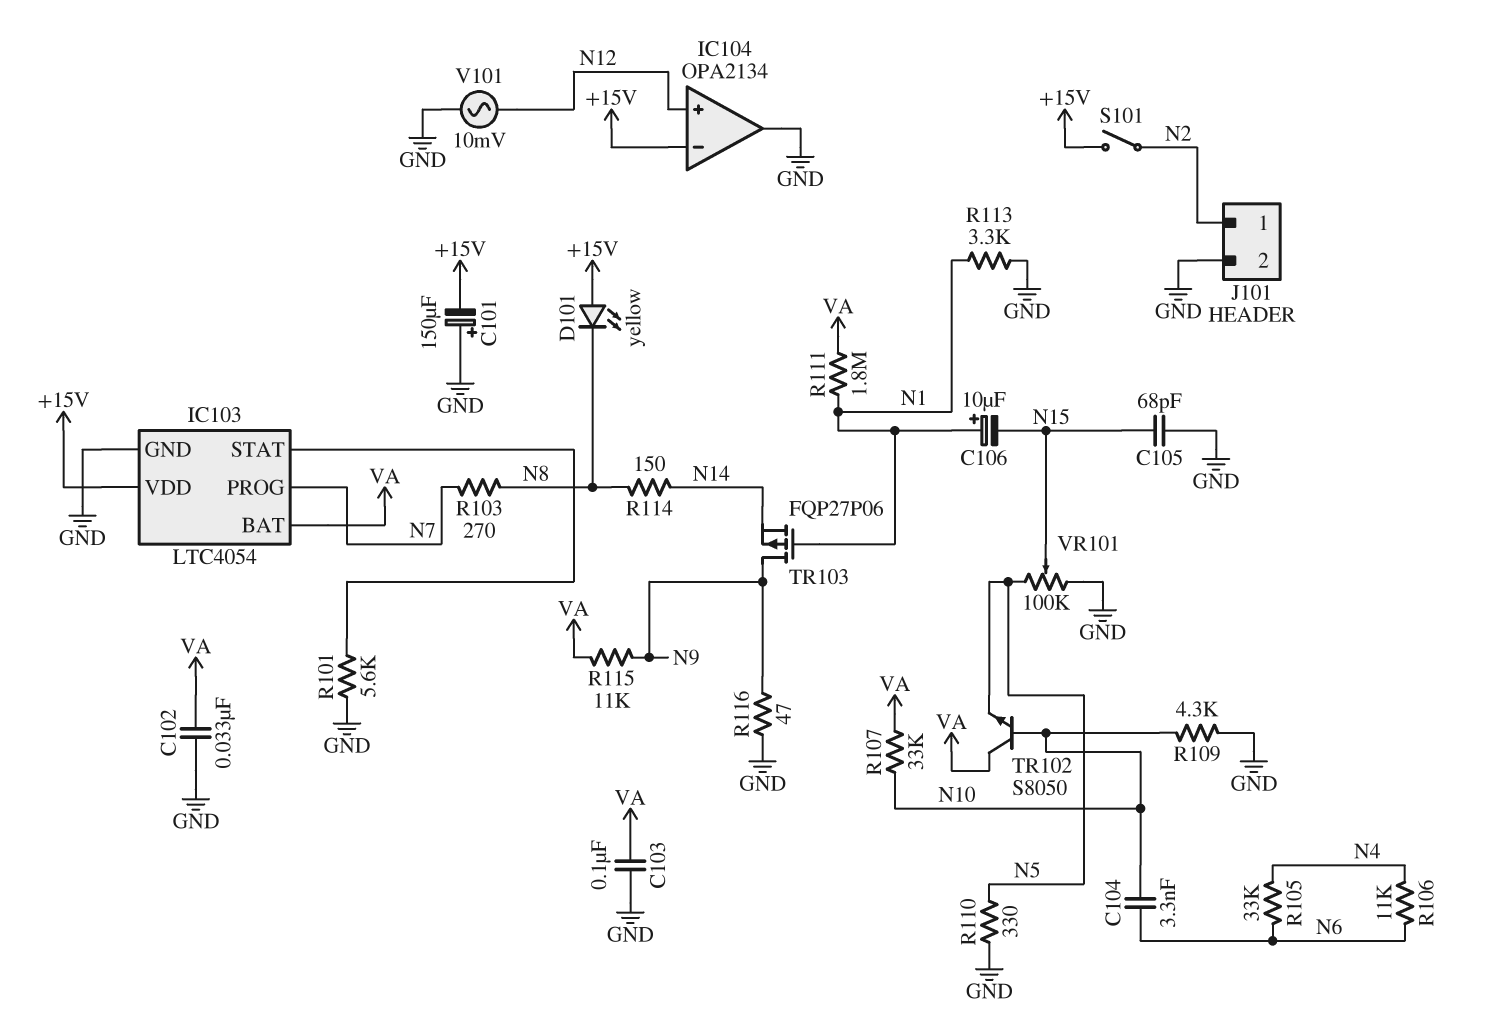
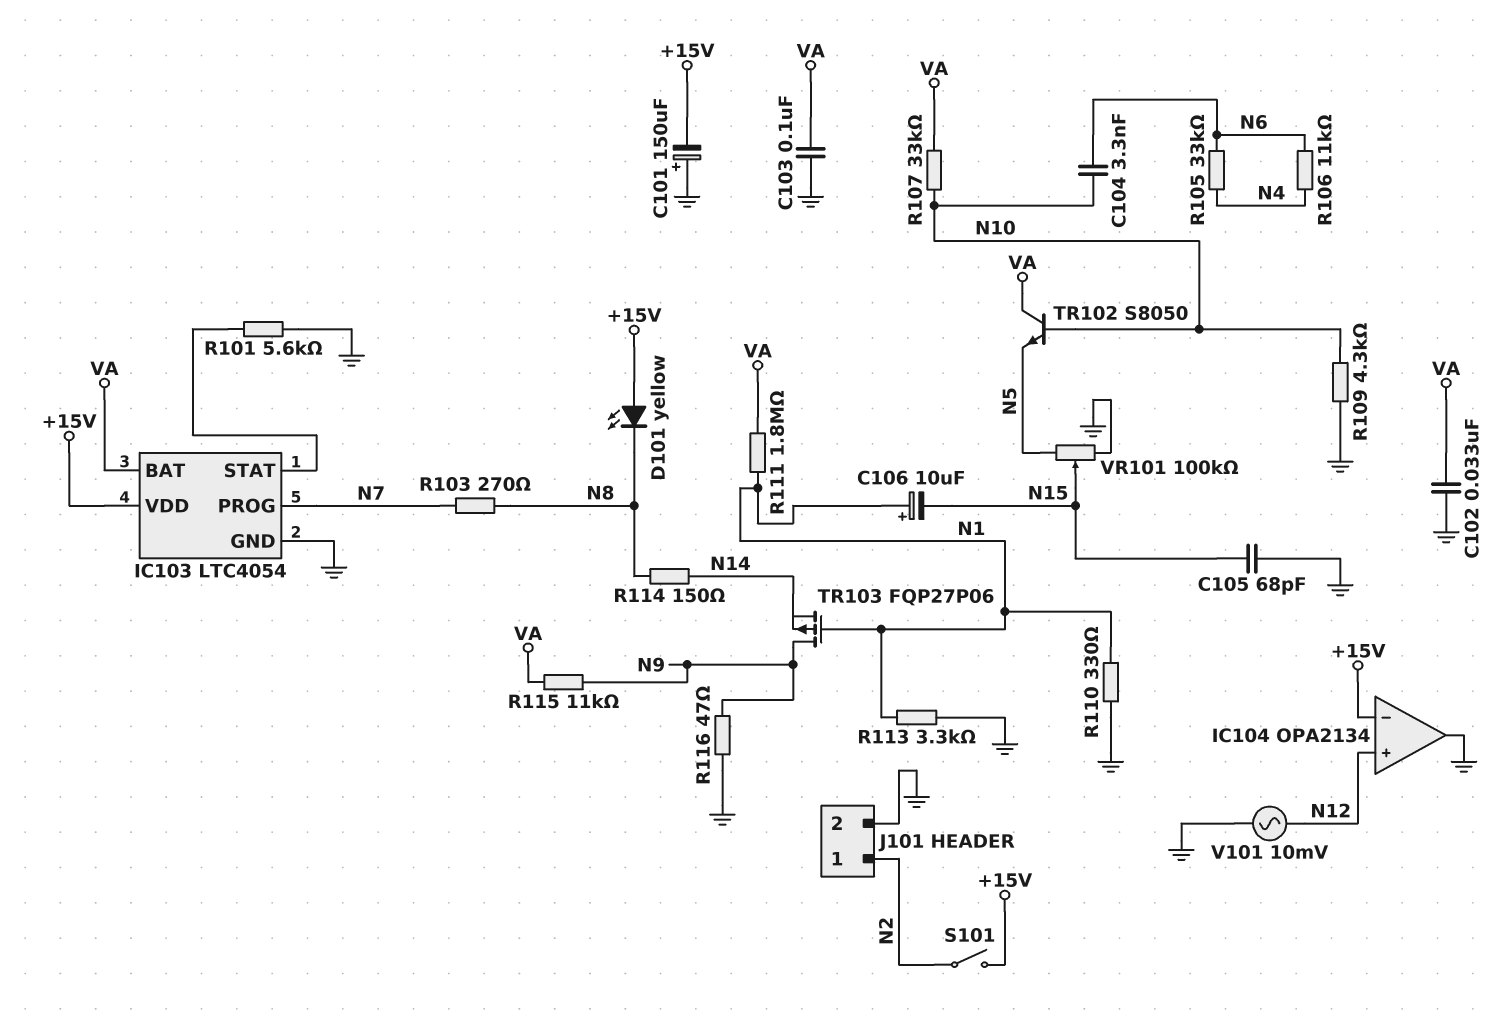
R110: 330 (GND, N5) -> 330 (GND, N1)

